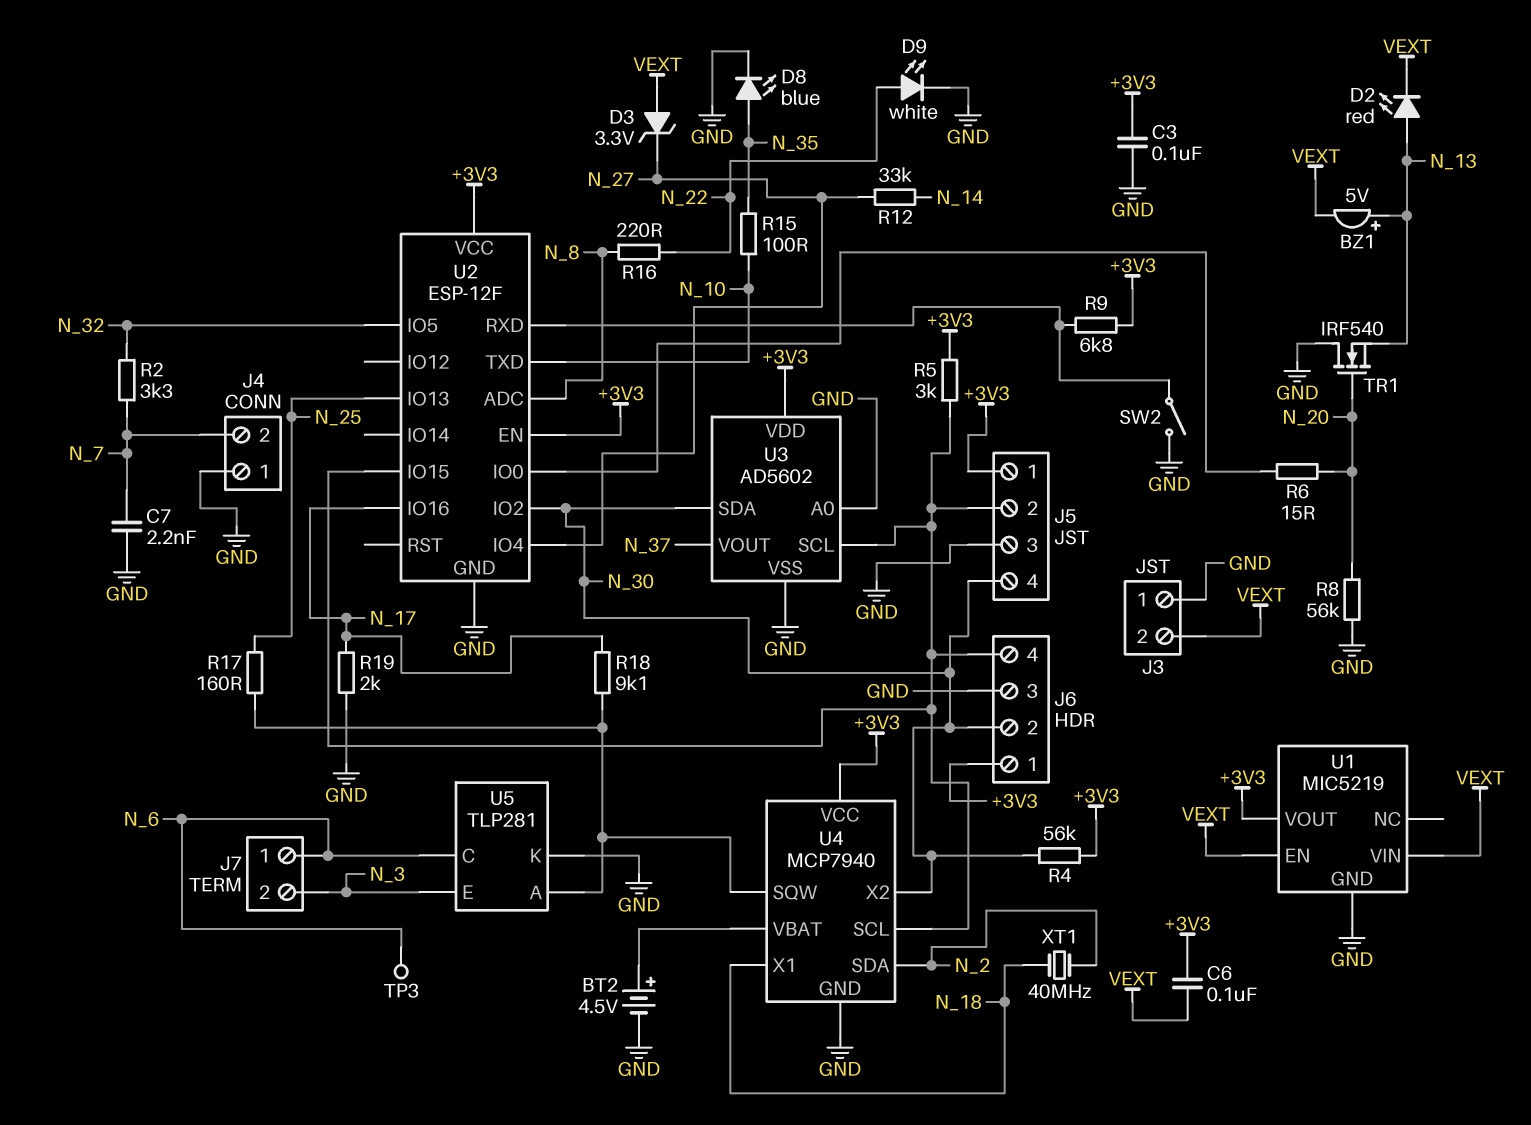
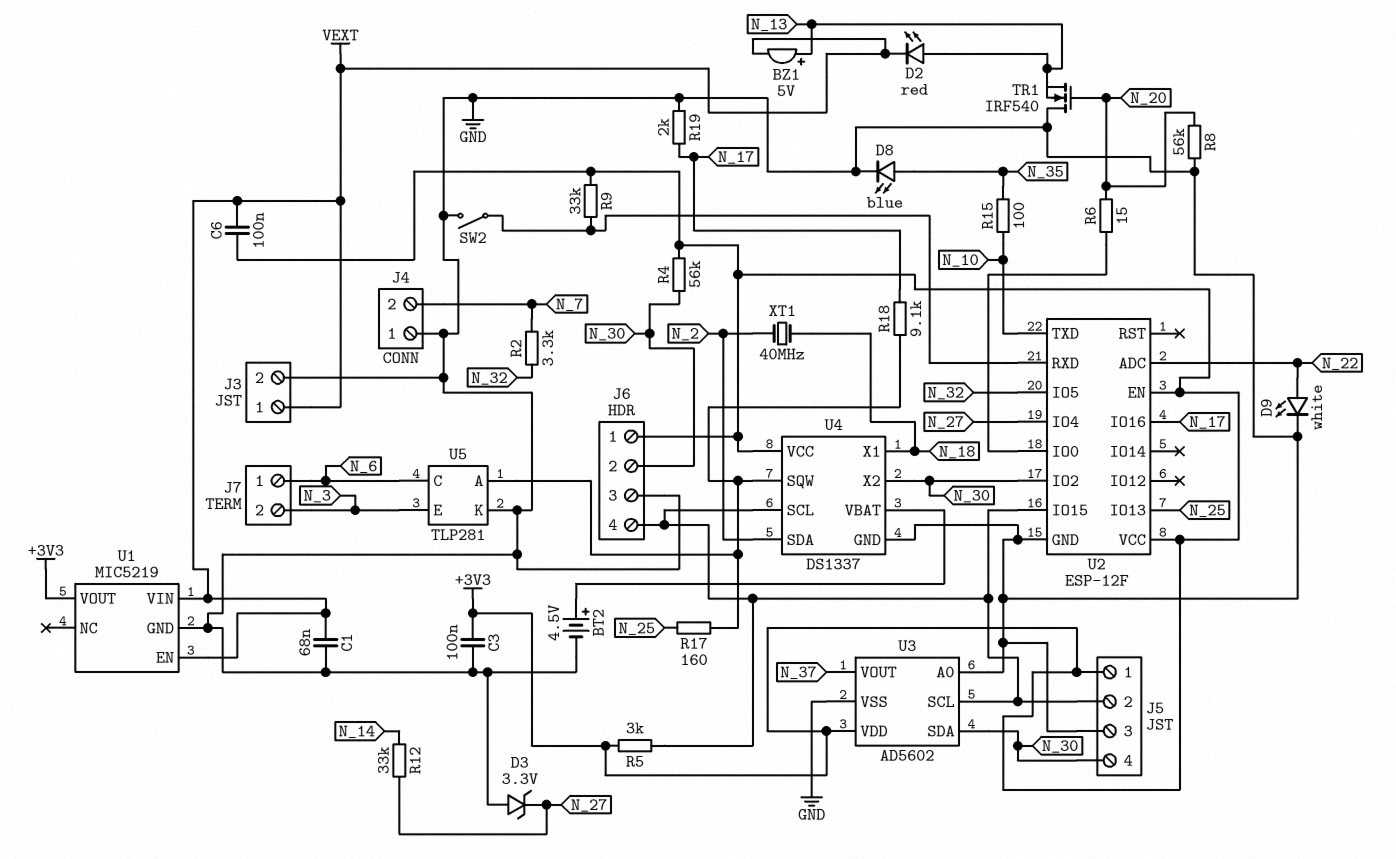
C1: none -> 68nF (GND, VEXT)
C7: 2.2nF (GND, N_7) -> none
D3: zener 3.3V (A VEXT, K N_27) -> zener 3.3V (A GND, K N_27)
J3 pin 1: GND -> VEXT
J3 pin 2: VEXT -> GND
R9: 6.8k (+3V3, U2/RXD) -> 33k (+3V3, U2/RXD)
R16: 220 (N_8, N_22) -> none
TP3: test point (N_6) -> none
U2 pin ADC: N_8 -> N_22
U4: MCP7940 -> DS1337

